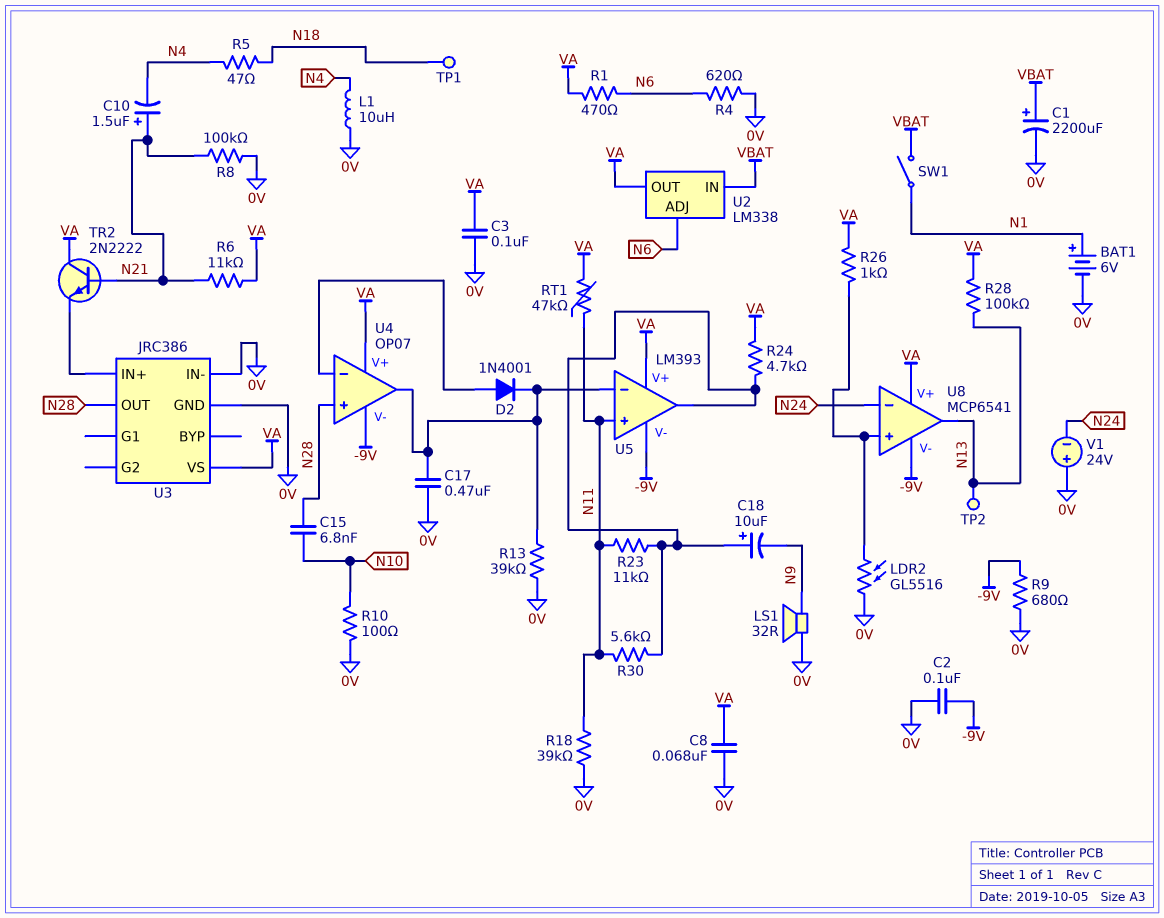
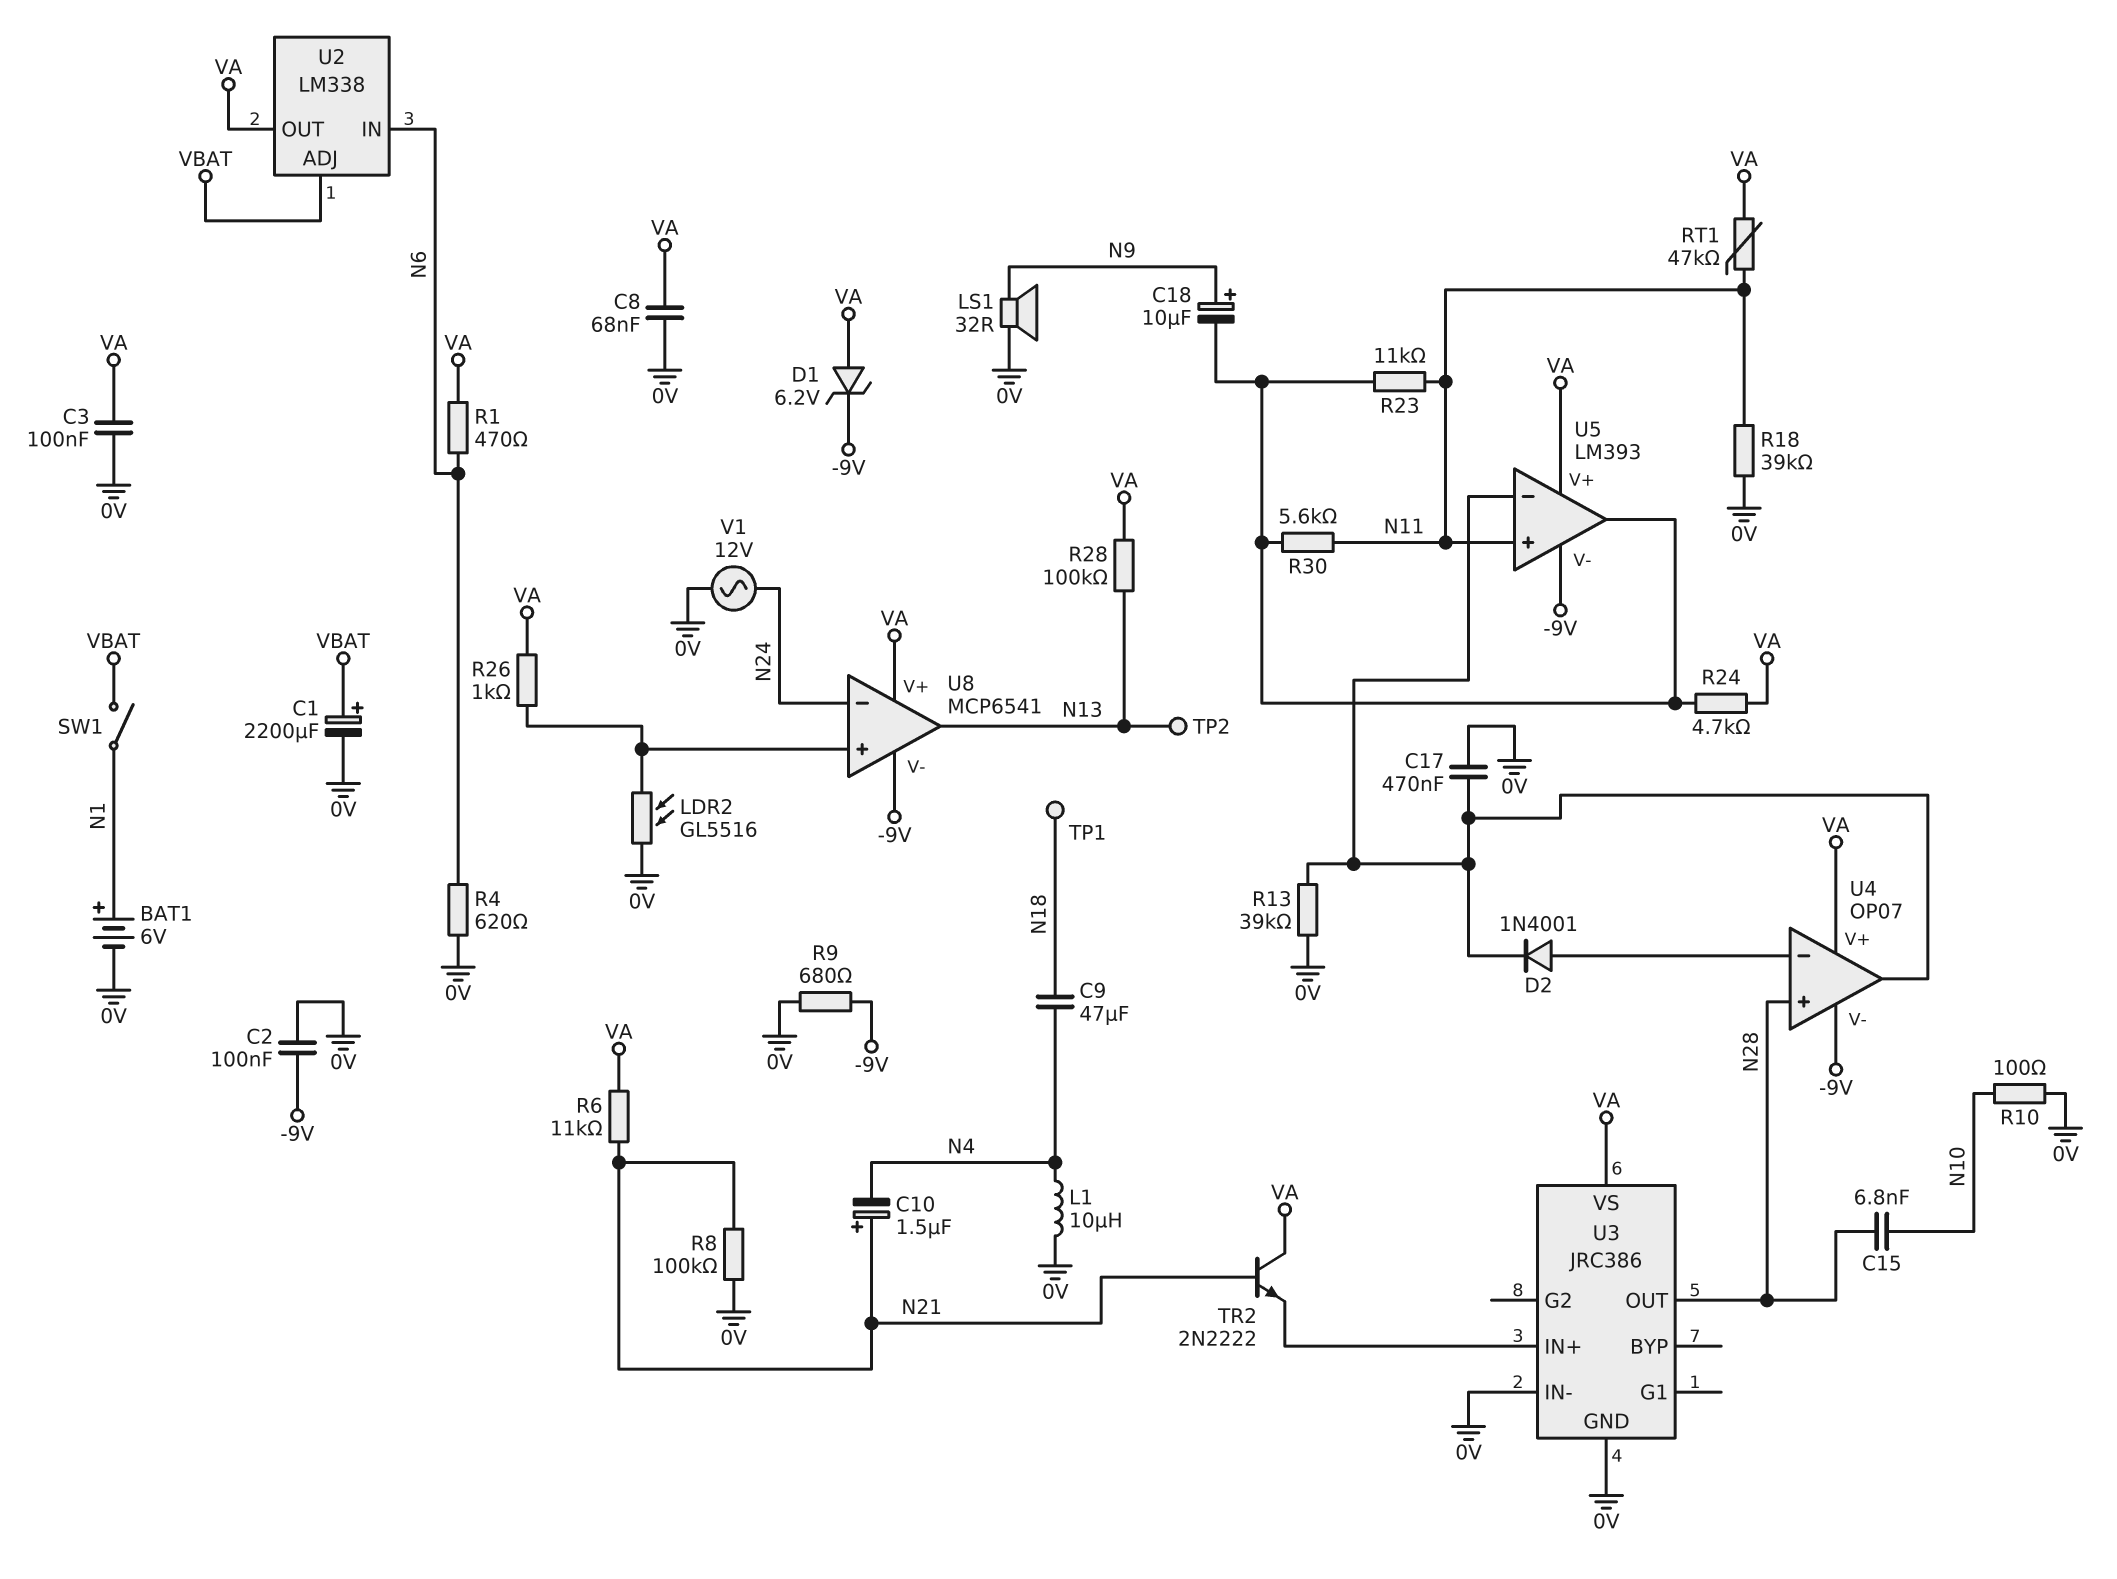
C9: none -> 47uF (N4, N18)
C18: 10uF (plus U5/out, minus N9) -> 10uF (plus N9, minus U5/out)
D1: none -> zener 6.2V (A VA, K -9V)
R5: 47 (N4, N18) -> none
U2 pin ADJ: N6 -> VBAT
U2 pin IN: VBAT -> N6
V1: 24V (plus 0V, minus N24) -> AC 12V (0V, N24)

